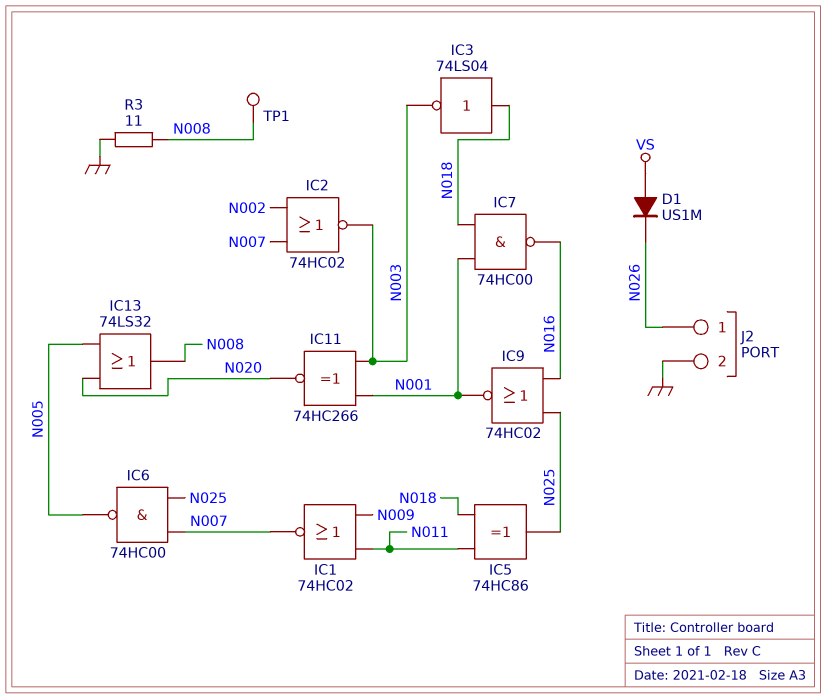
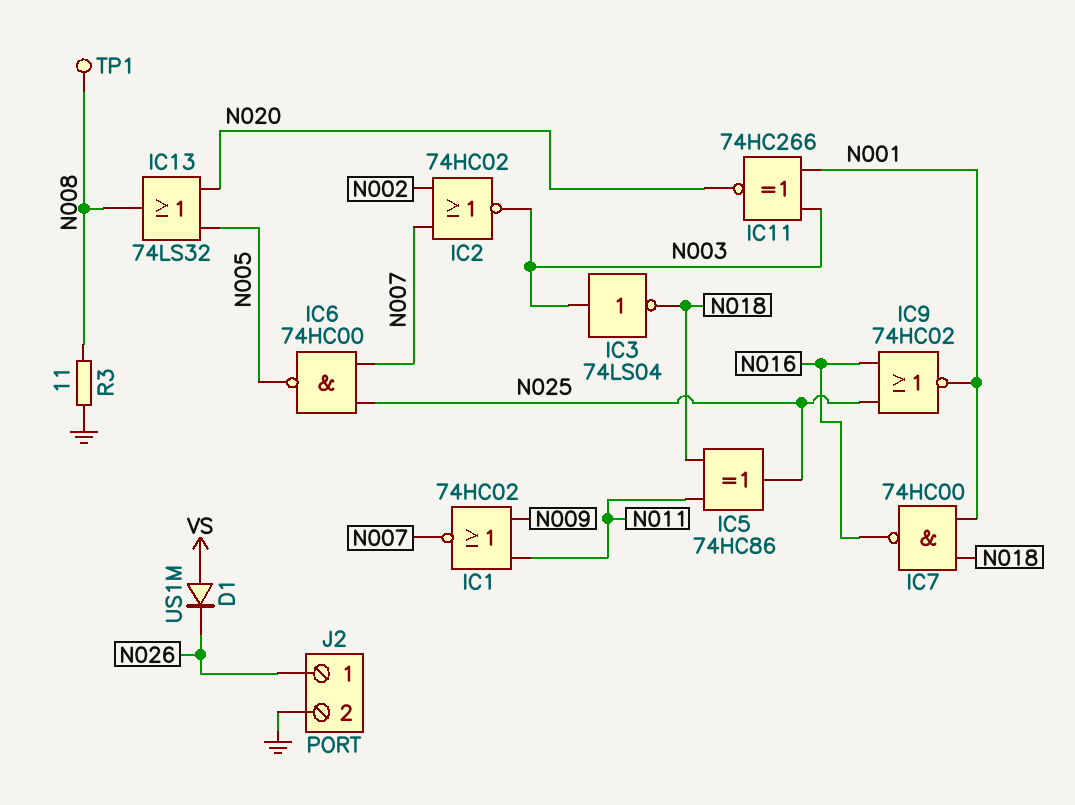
IC3: NOT 74LS04 (in N018, out N003) -> NOT 74LS04 (in N003, out N018)

